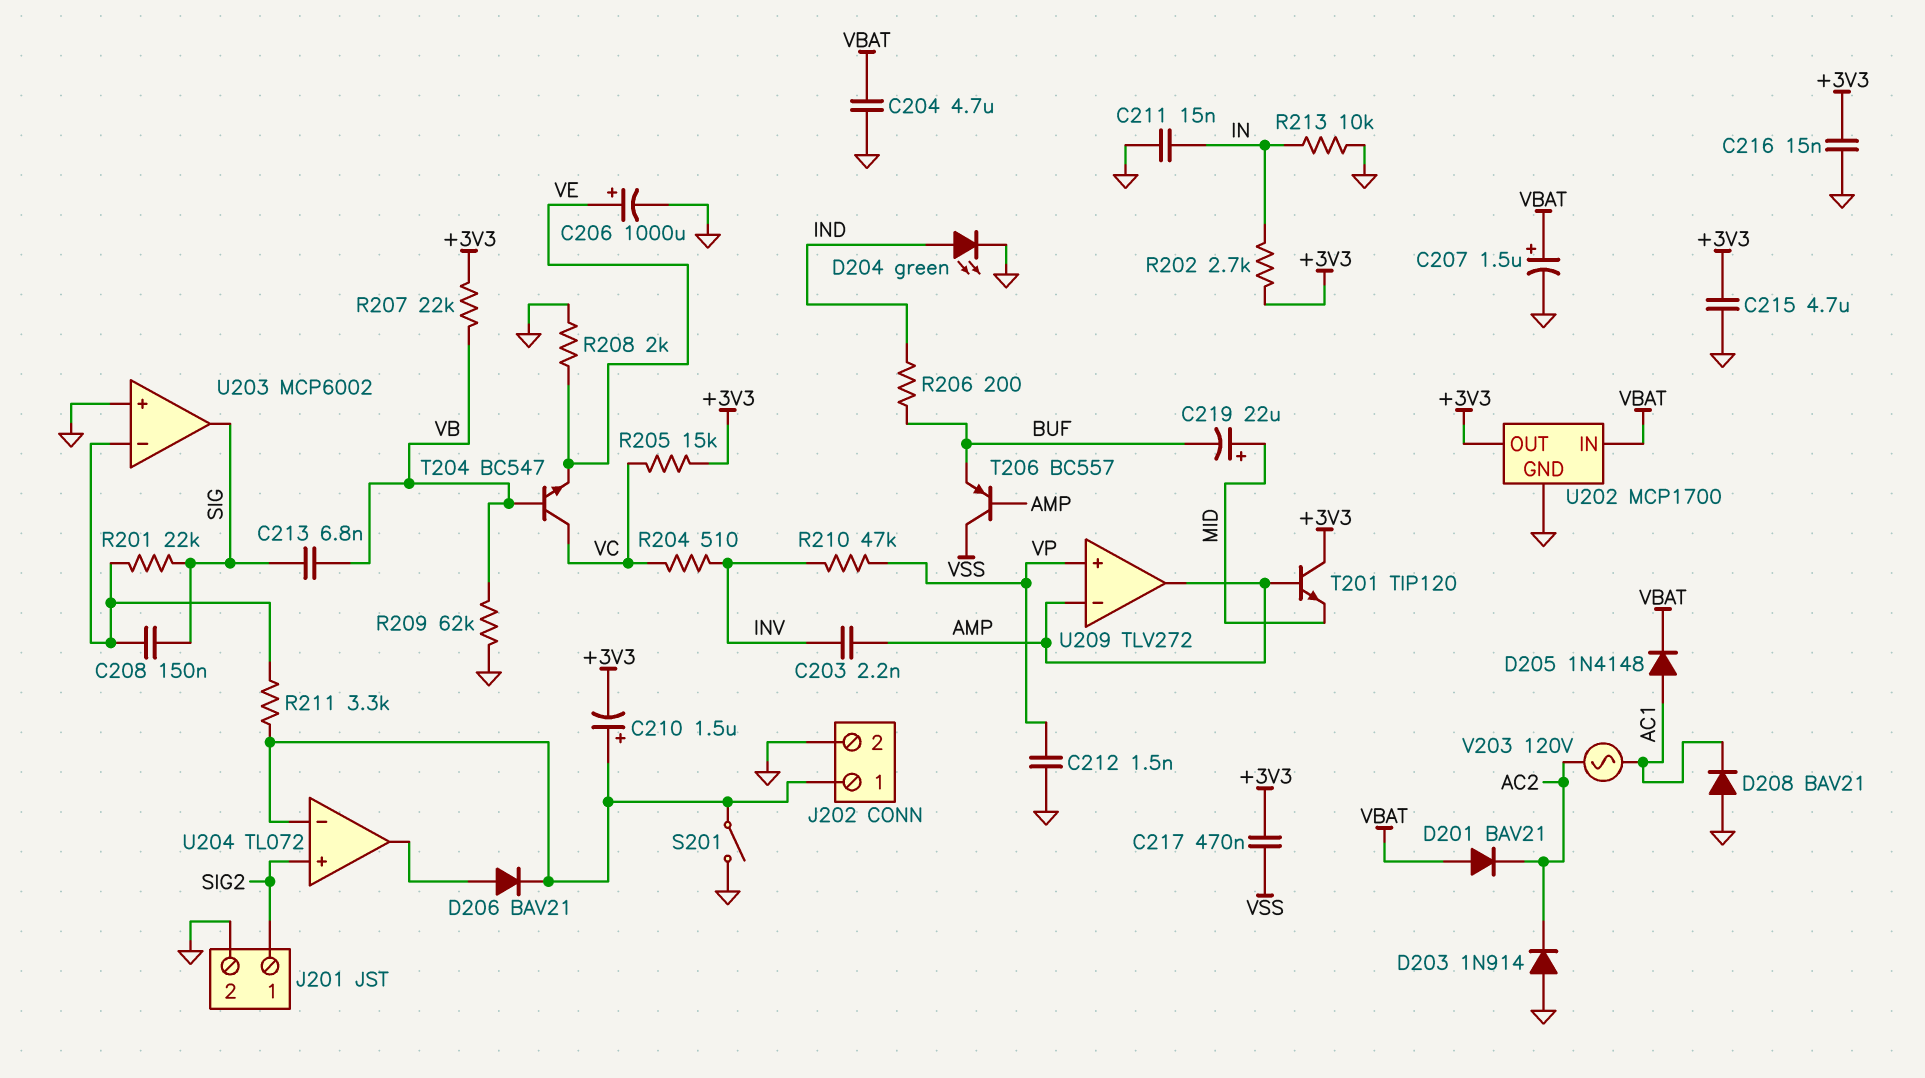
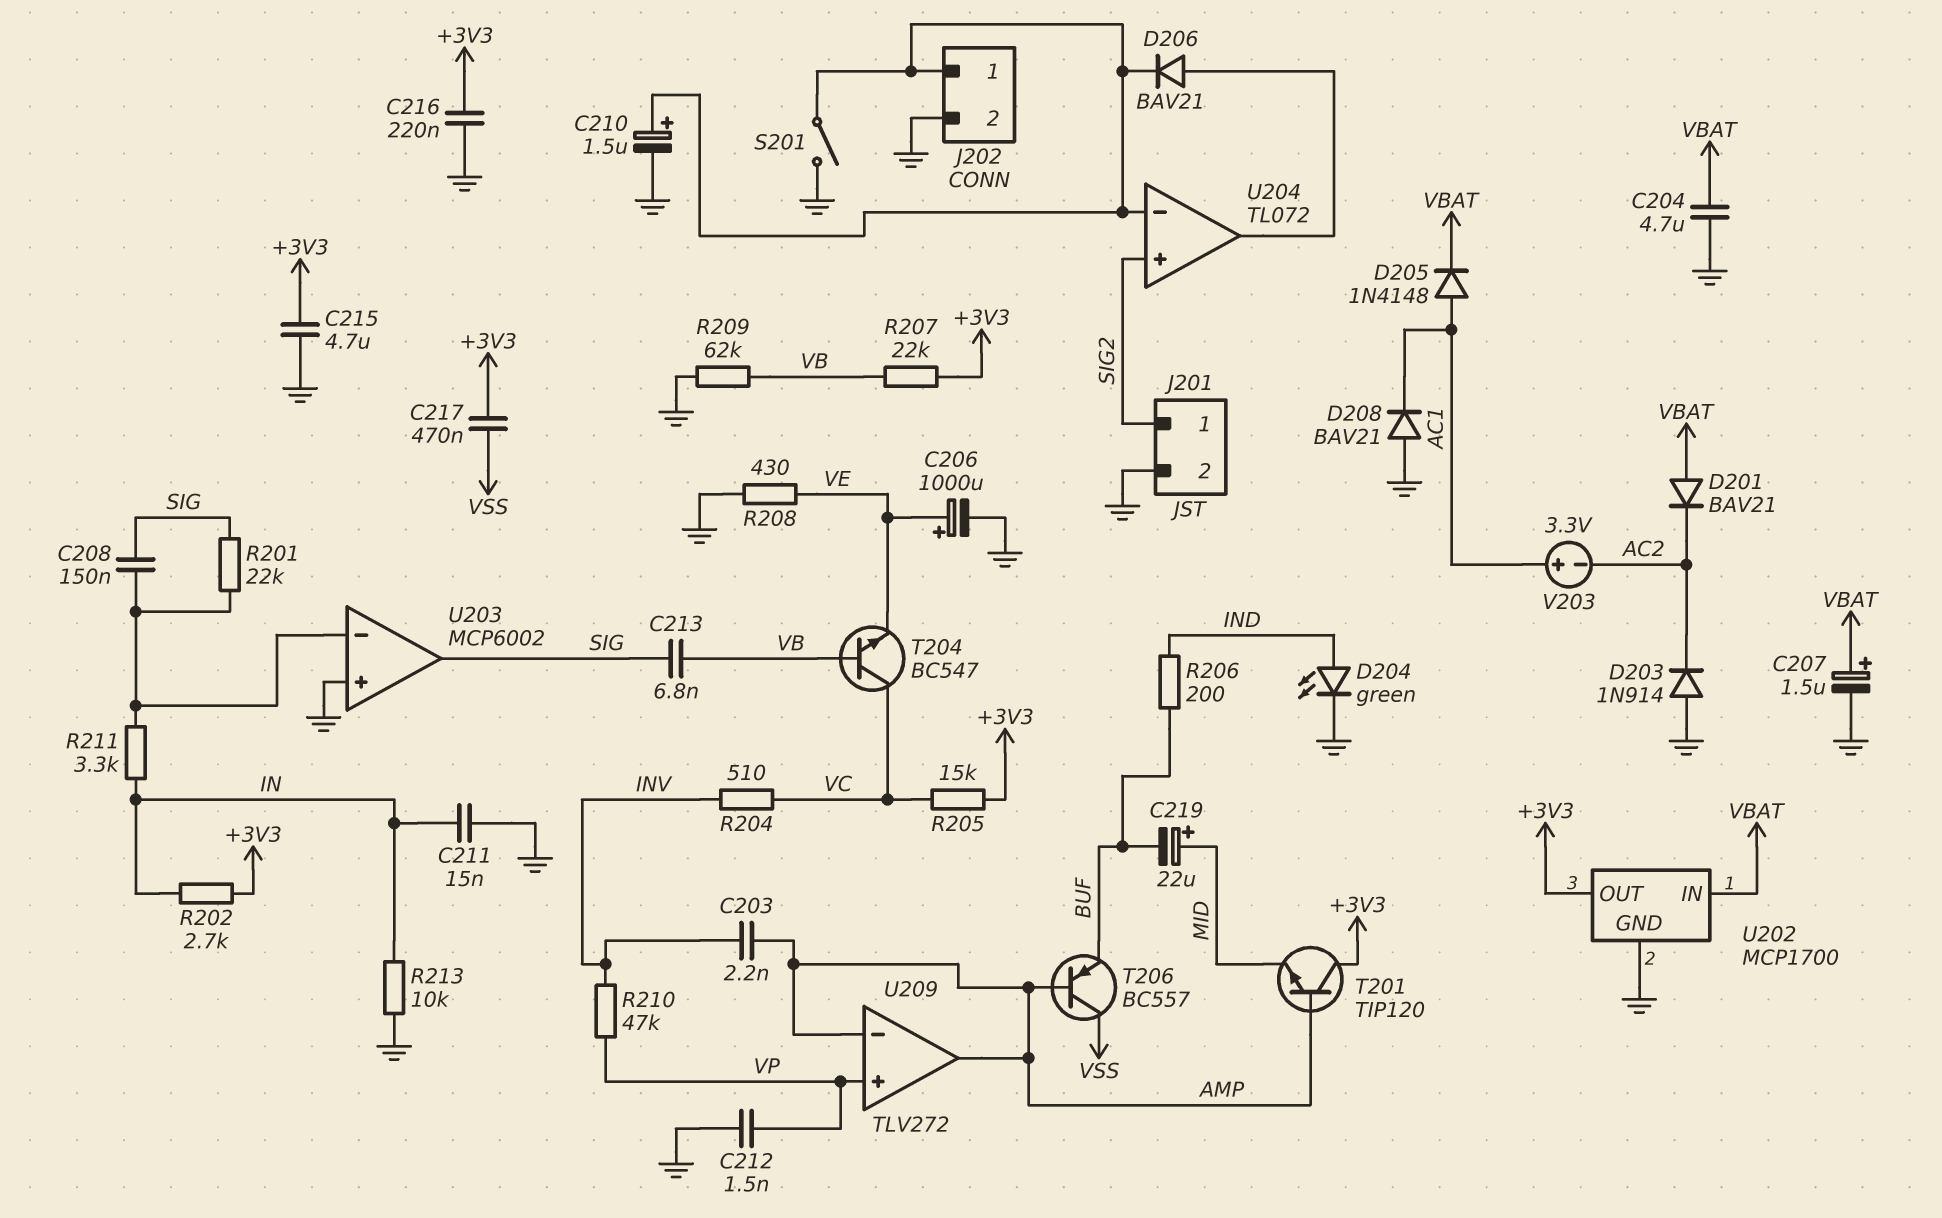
C210: 1.5uF (plus J202/1, minus +3V3) -> 1.5uF (plus J202/1, minus GND)
C216: 15nF (+3V3, GND) -> 220nF (+3V3, GND)
R208: 2k (GND, VE) -> 430 (GND, VE)
R211: 3.3k (J202/1, U203/in-) -> 3.3k (IN, U203/in-)
V203: AC 120V (AC1, AC2) -> 3.3V (plus AC1, minus AC2)

